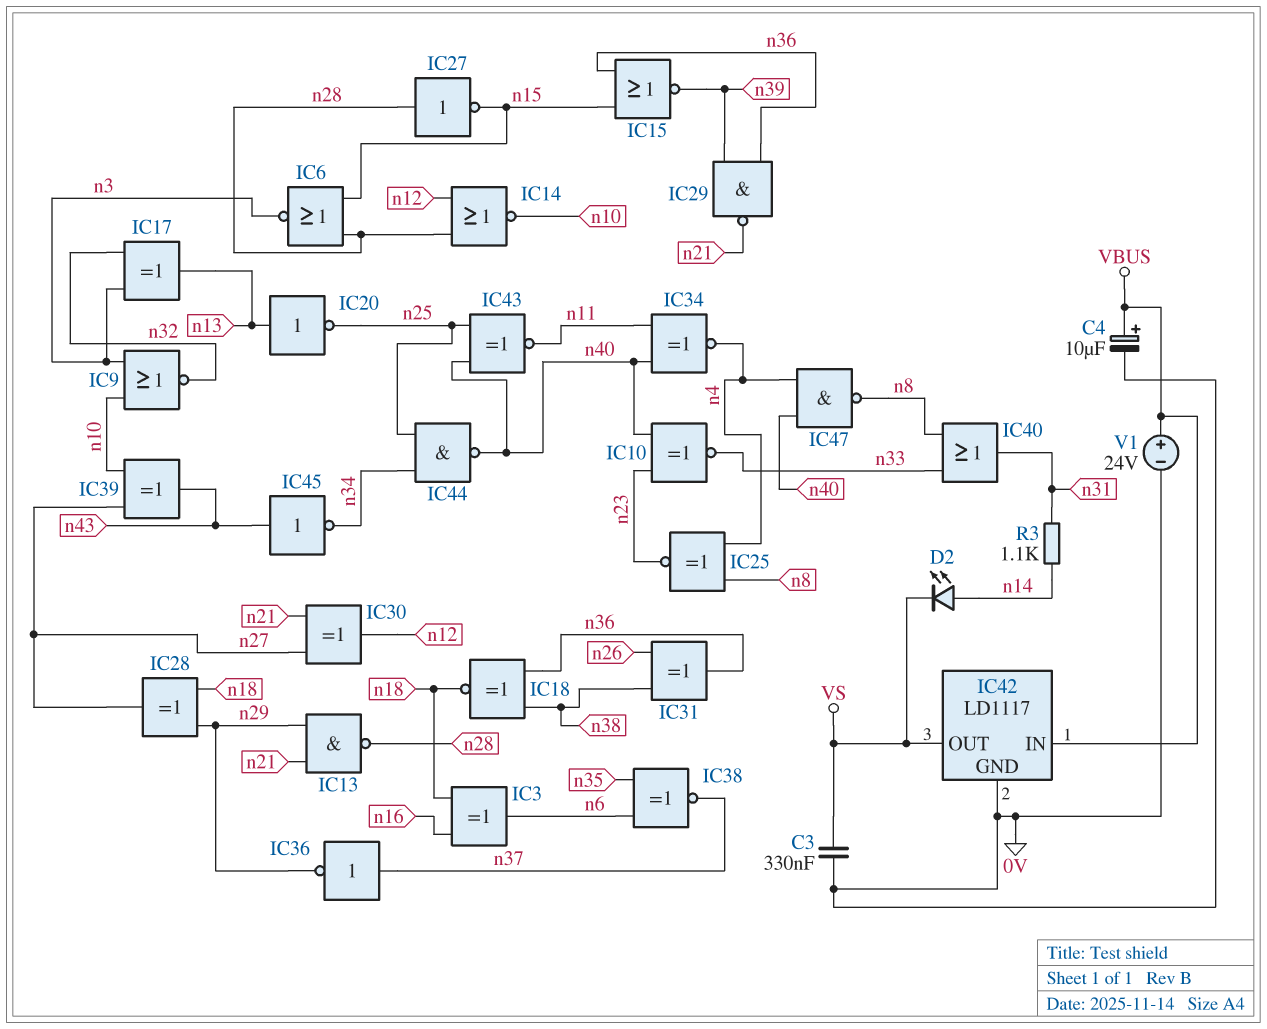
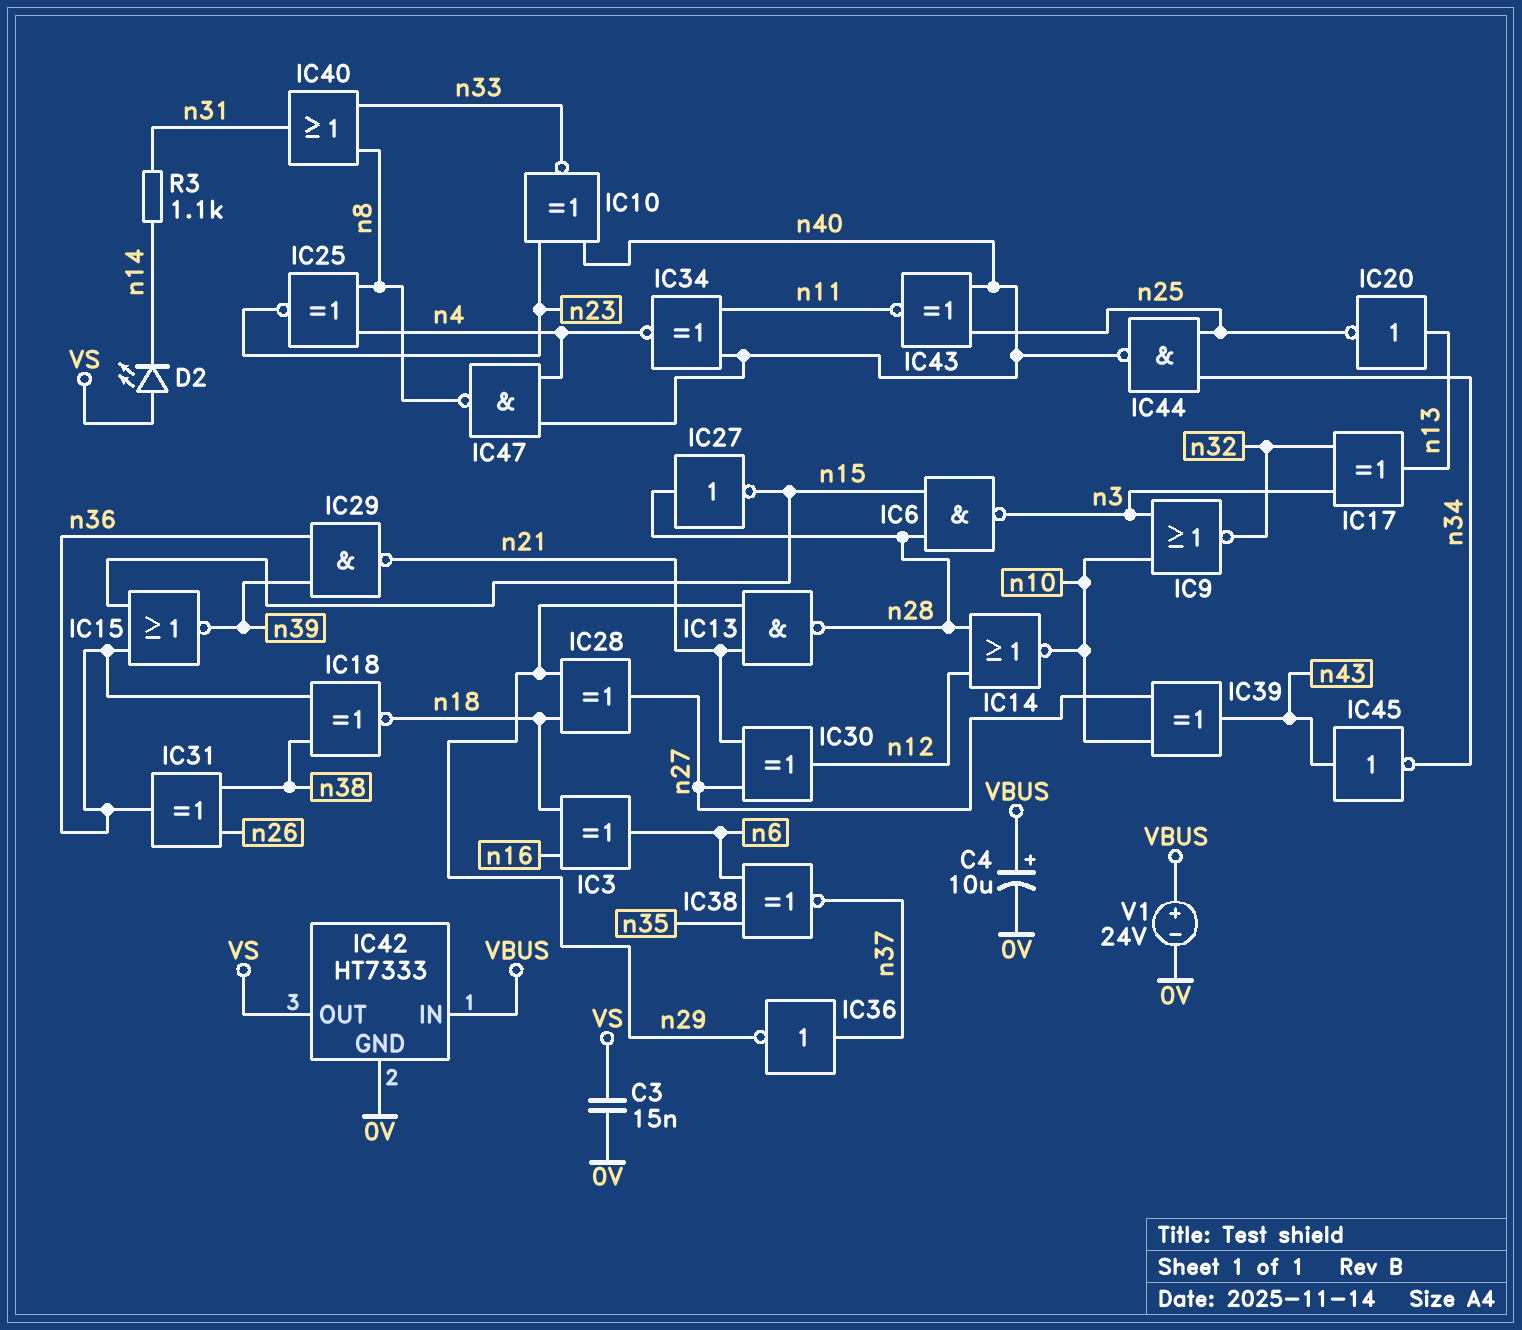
C3: 330nF (0V, VS) -> 15nF (0V, VS)
D2: LED (A n14, K VS) -> LED (A VS, K n14)
IC6: NOR (in n15, in n28, out n3) -> NAND (in n15, in n28, out n3)
IC42: LD1117 -> HT7333

